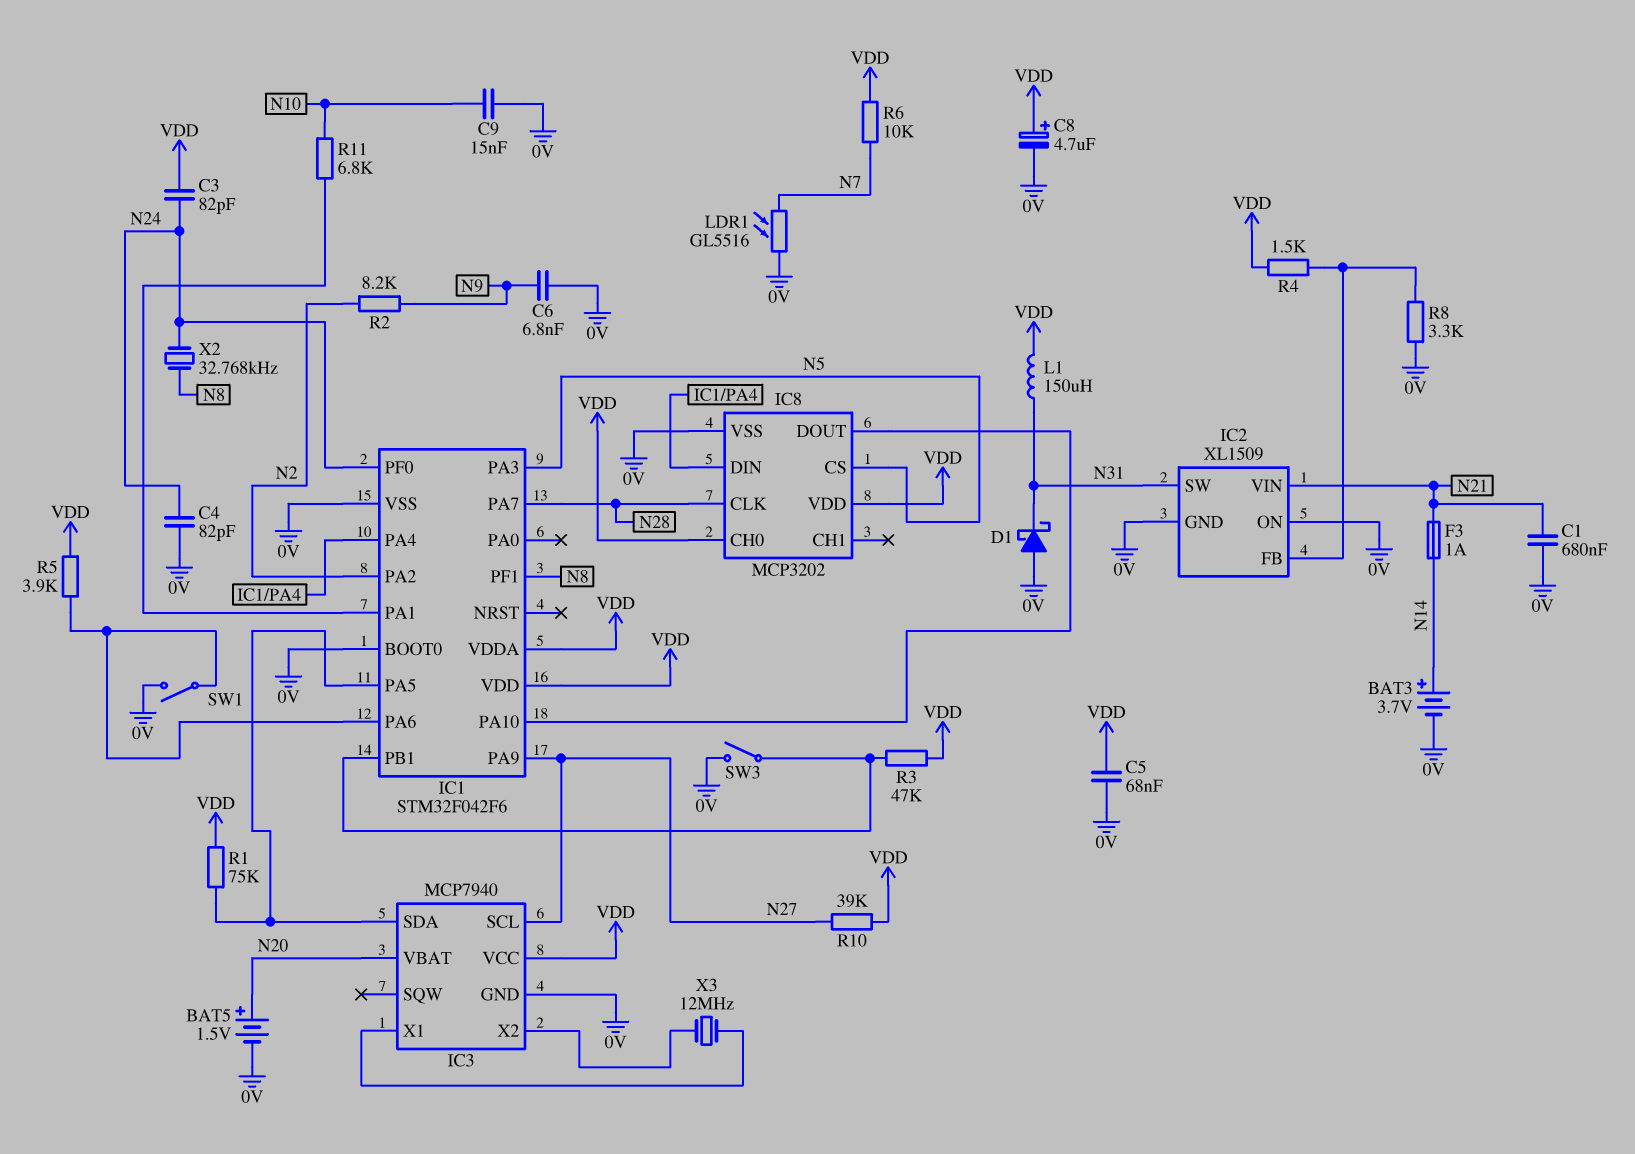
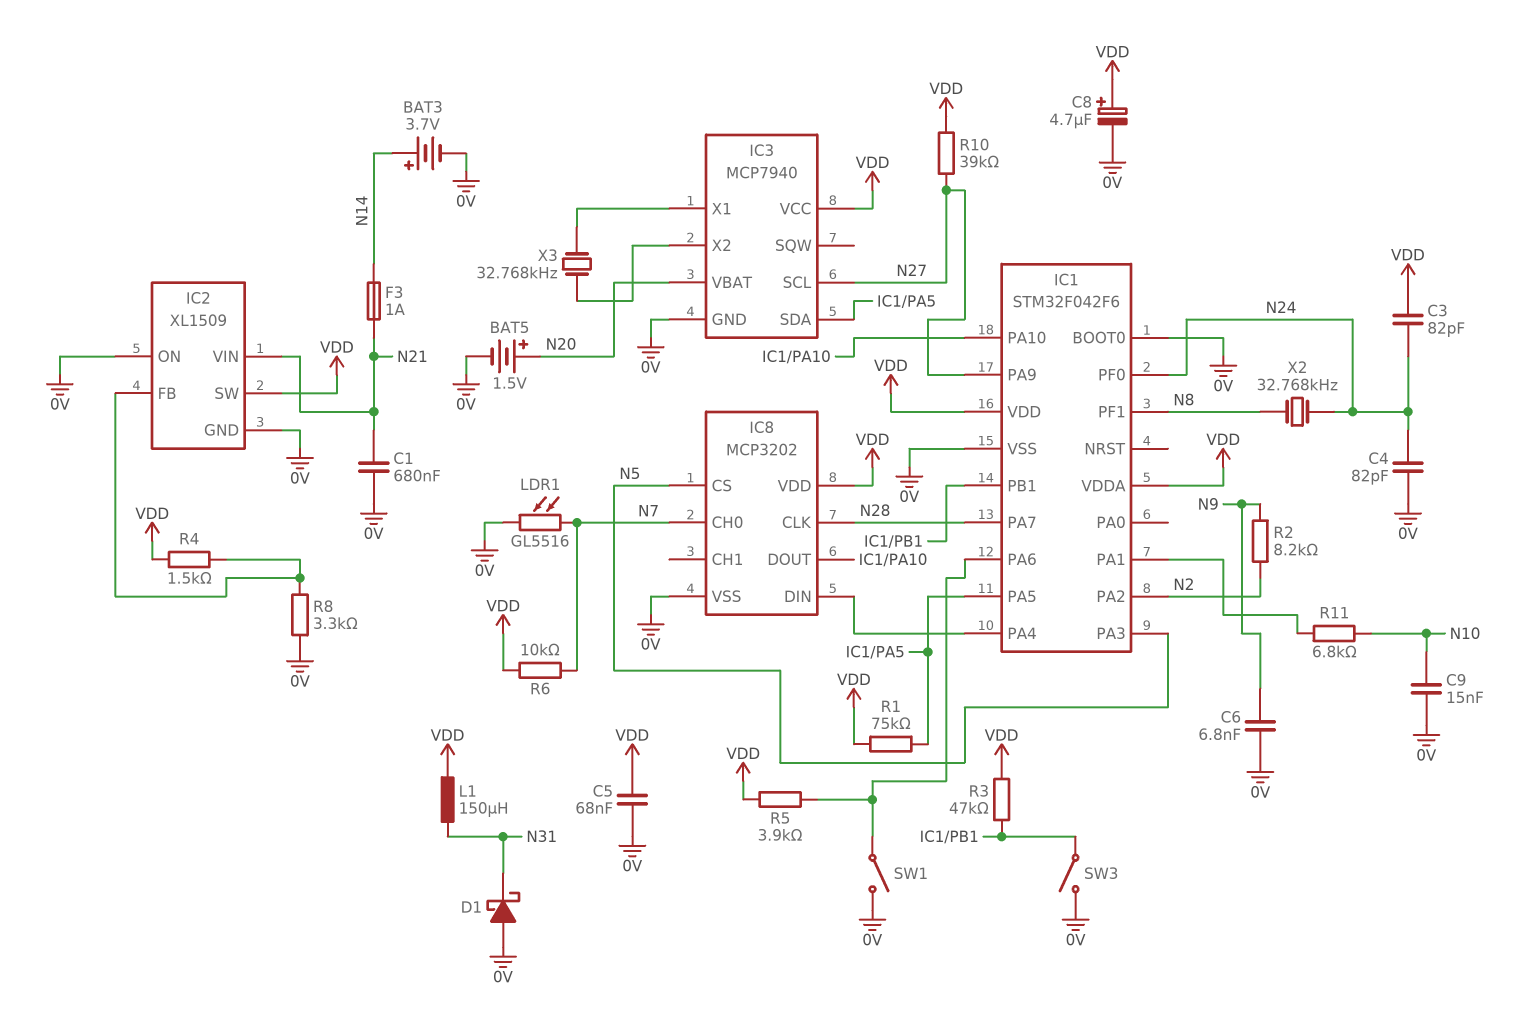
IC2 pin SW: N31 -> VDD
IC8 pin CH0: VDD -> N7
X3: 12MHz (IC3/X1, IC3/X2) -> 32.768kHz (IC3/X1, IC3/X2)

